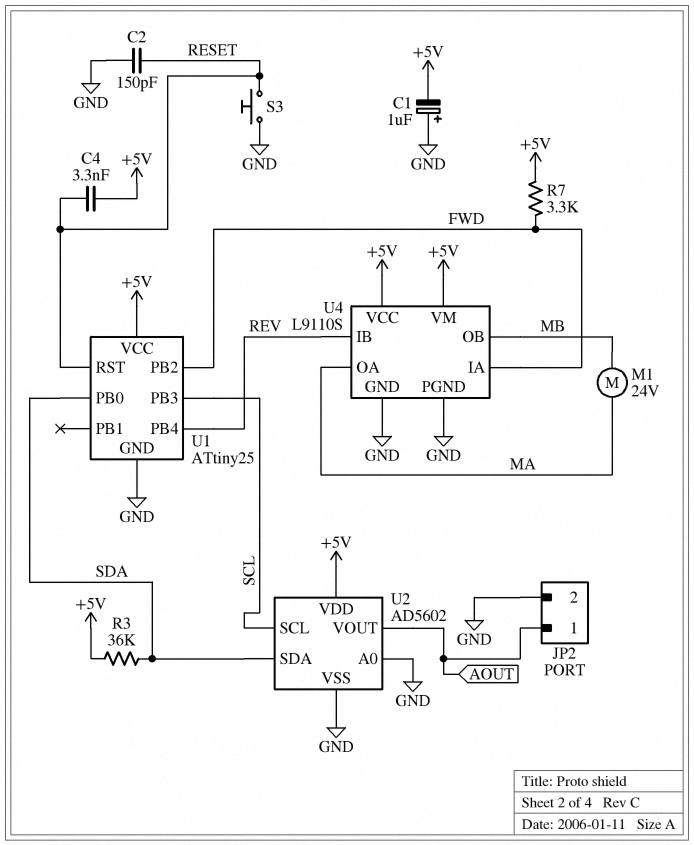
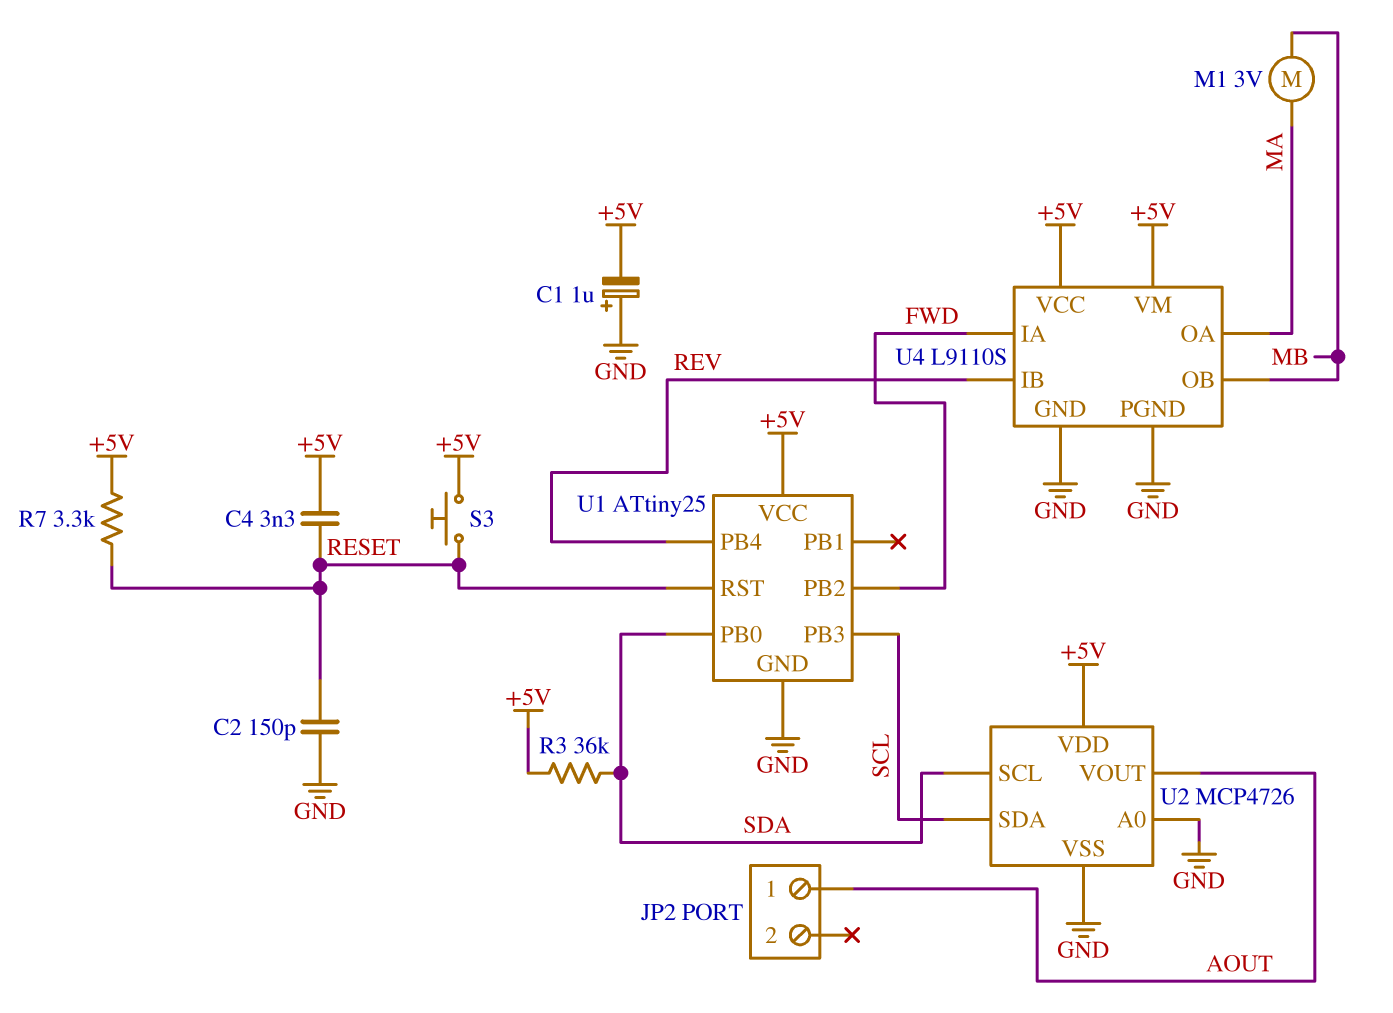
JP2 pin 2: GND -> none
M1: motor 24V (MA, MB) -> motor 3V (MA, MB)
R7: 3.3k (+5V, FWD) -> 3.3k (+5V, RESET)
S3: button (GND, RESET) -> button (+5V, RESET)
U2: AD5602 -> MCP4726
U2 pin SCL: SCL -> SDA
U2 pin SDA: SDA -> SCL

